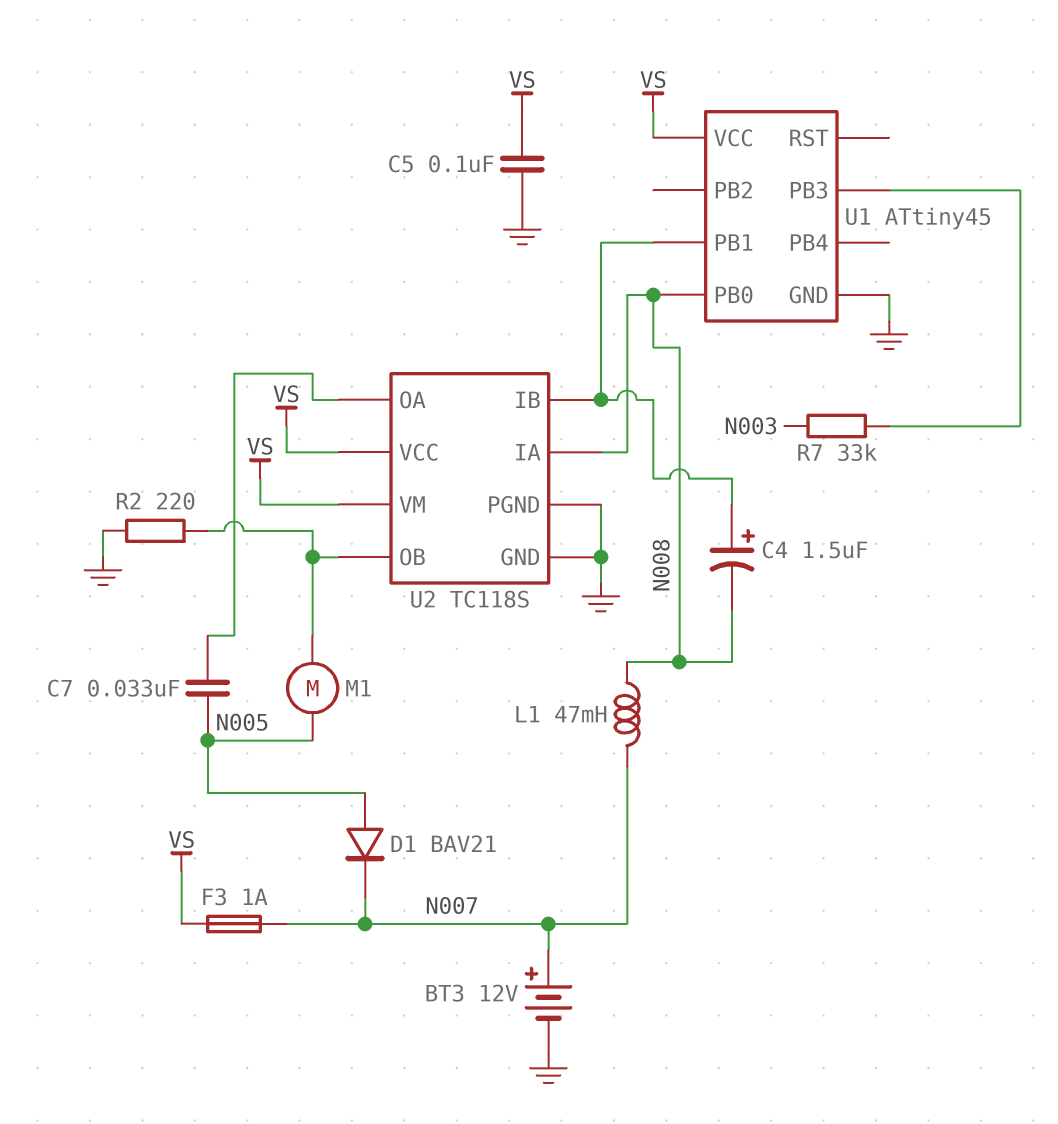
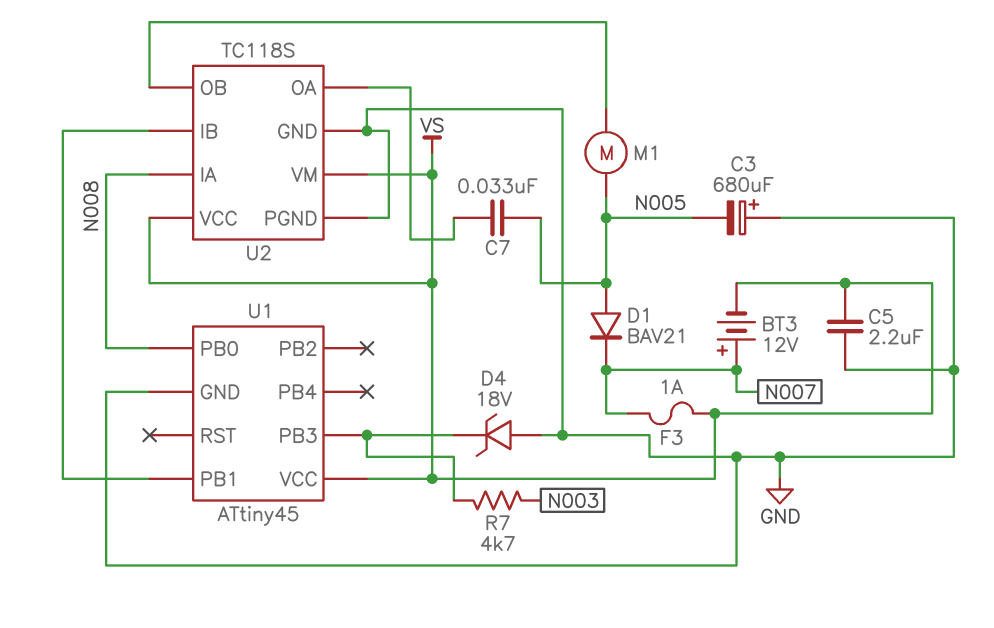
BT3: 12V (plus N007, minus GND) -> 12V (plus N007, minus VS)
C3: none -> 680uF (plus GND, minus N005)
C4: 1.5uF (plus U1/PB1, minus N008) -> none
C5: 100nF (GND, VS) -> 2.2uF (GND, VS)
D4: none -> zener 18V (A GND, K U1/PB3)
L1: 47mH (N007, N008) -> none
R2: 220 (GND, U2/OB) -> none
R7: 33k (N003, U1/PB3) -> 4.7k (N003, U1/PB3)

